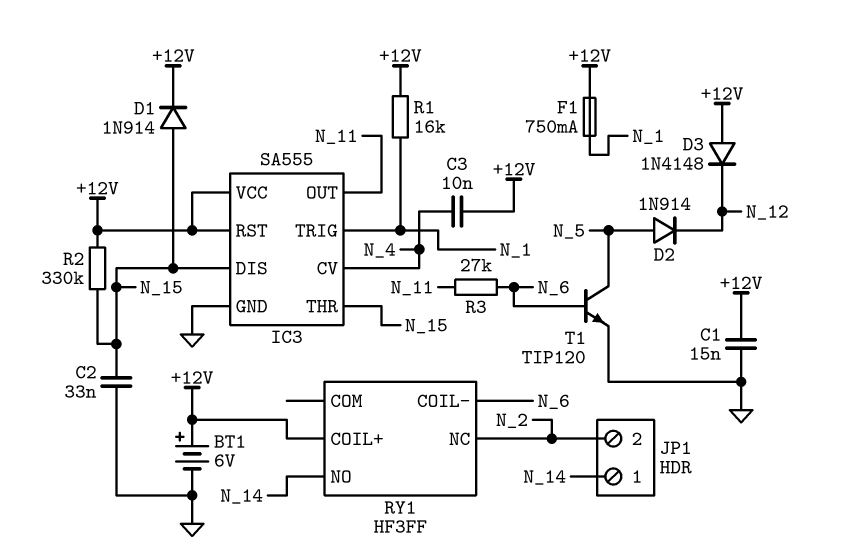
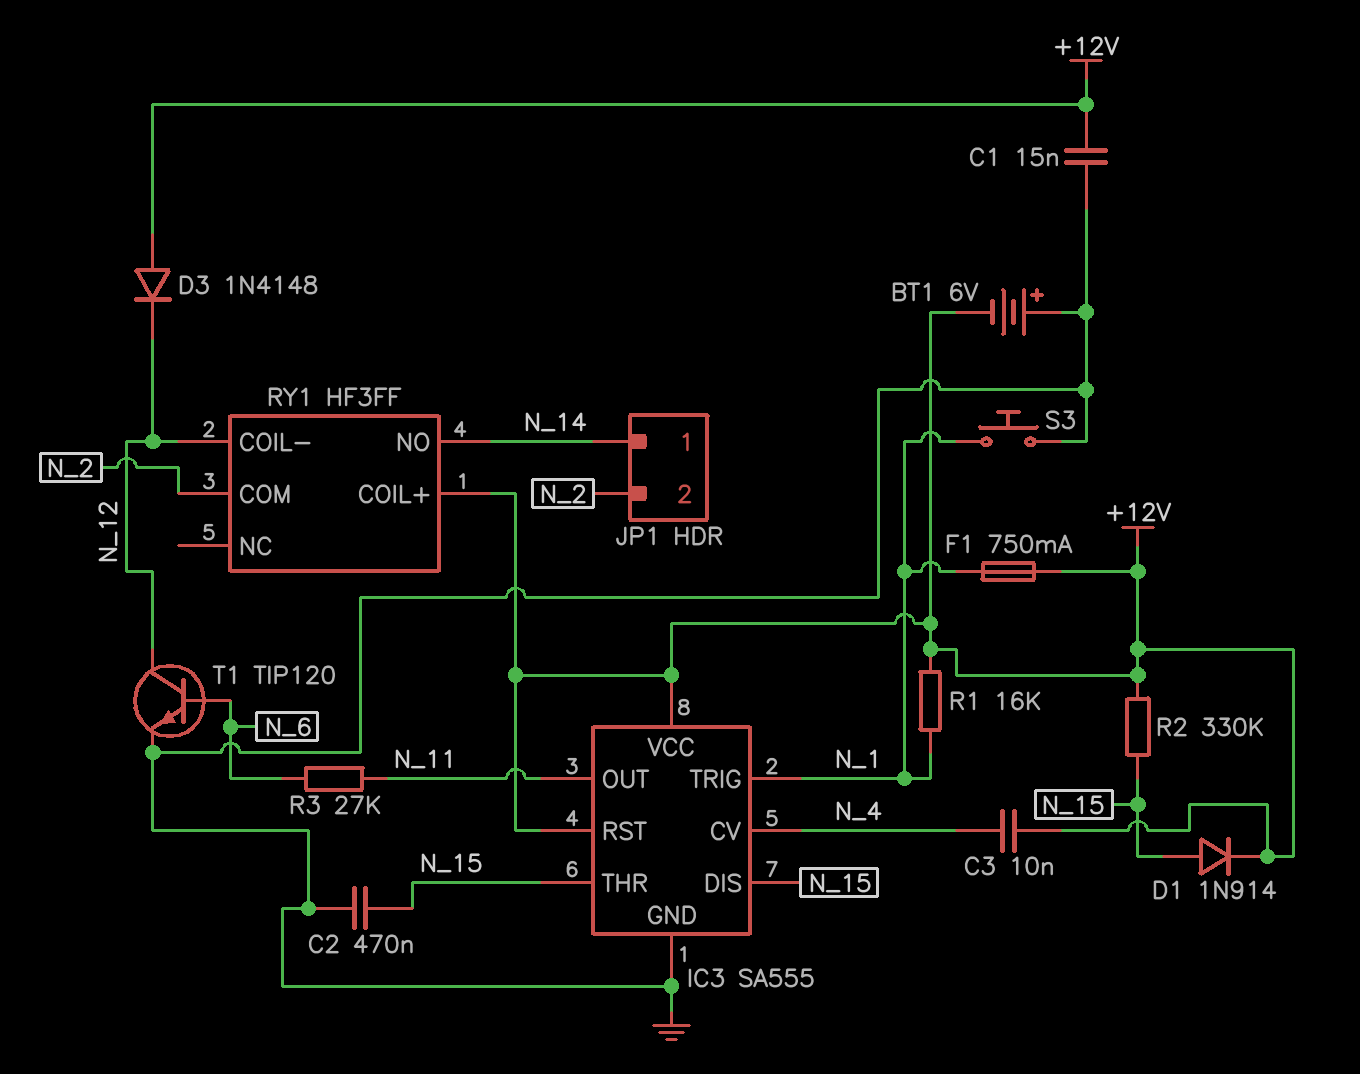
BT1: 6V (plus +12V, minus GND) -> 6V (plus GND, minus +12V)
C2: 33nF (GND, N_15) -> 470nF (GND, N_15)
D2: diode 1N914 (A N_5, K N_12) -> none
RY1 pin COIL-: N_6 -> N_12
RY1 pin COM: none -> N_2
RY1 pin NC: N_2 -> none
S3: none -> button (GND, N_1)
T1: NPN TIP120 (B N_6, C N_5, E GND) -> NPN TIP120 (B N_6, C N_12, E GND)

